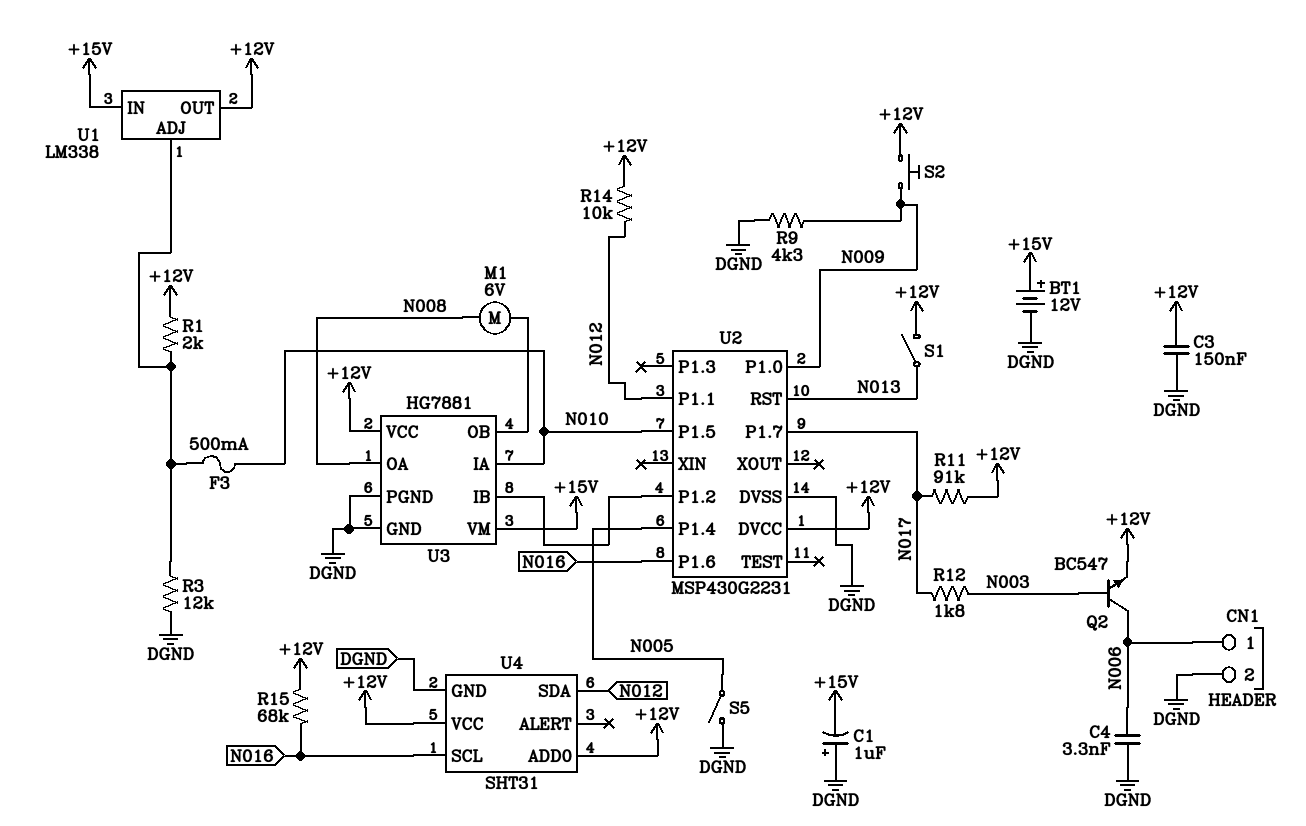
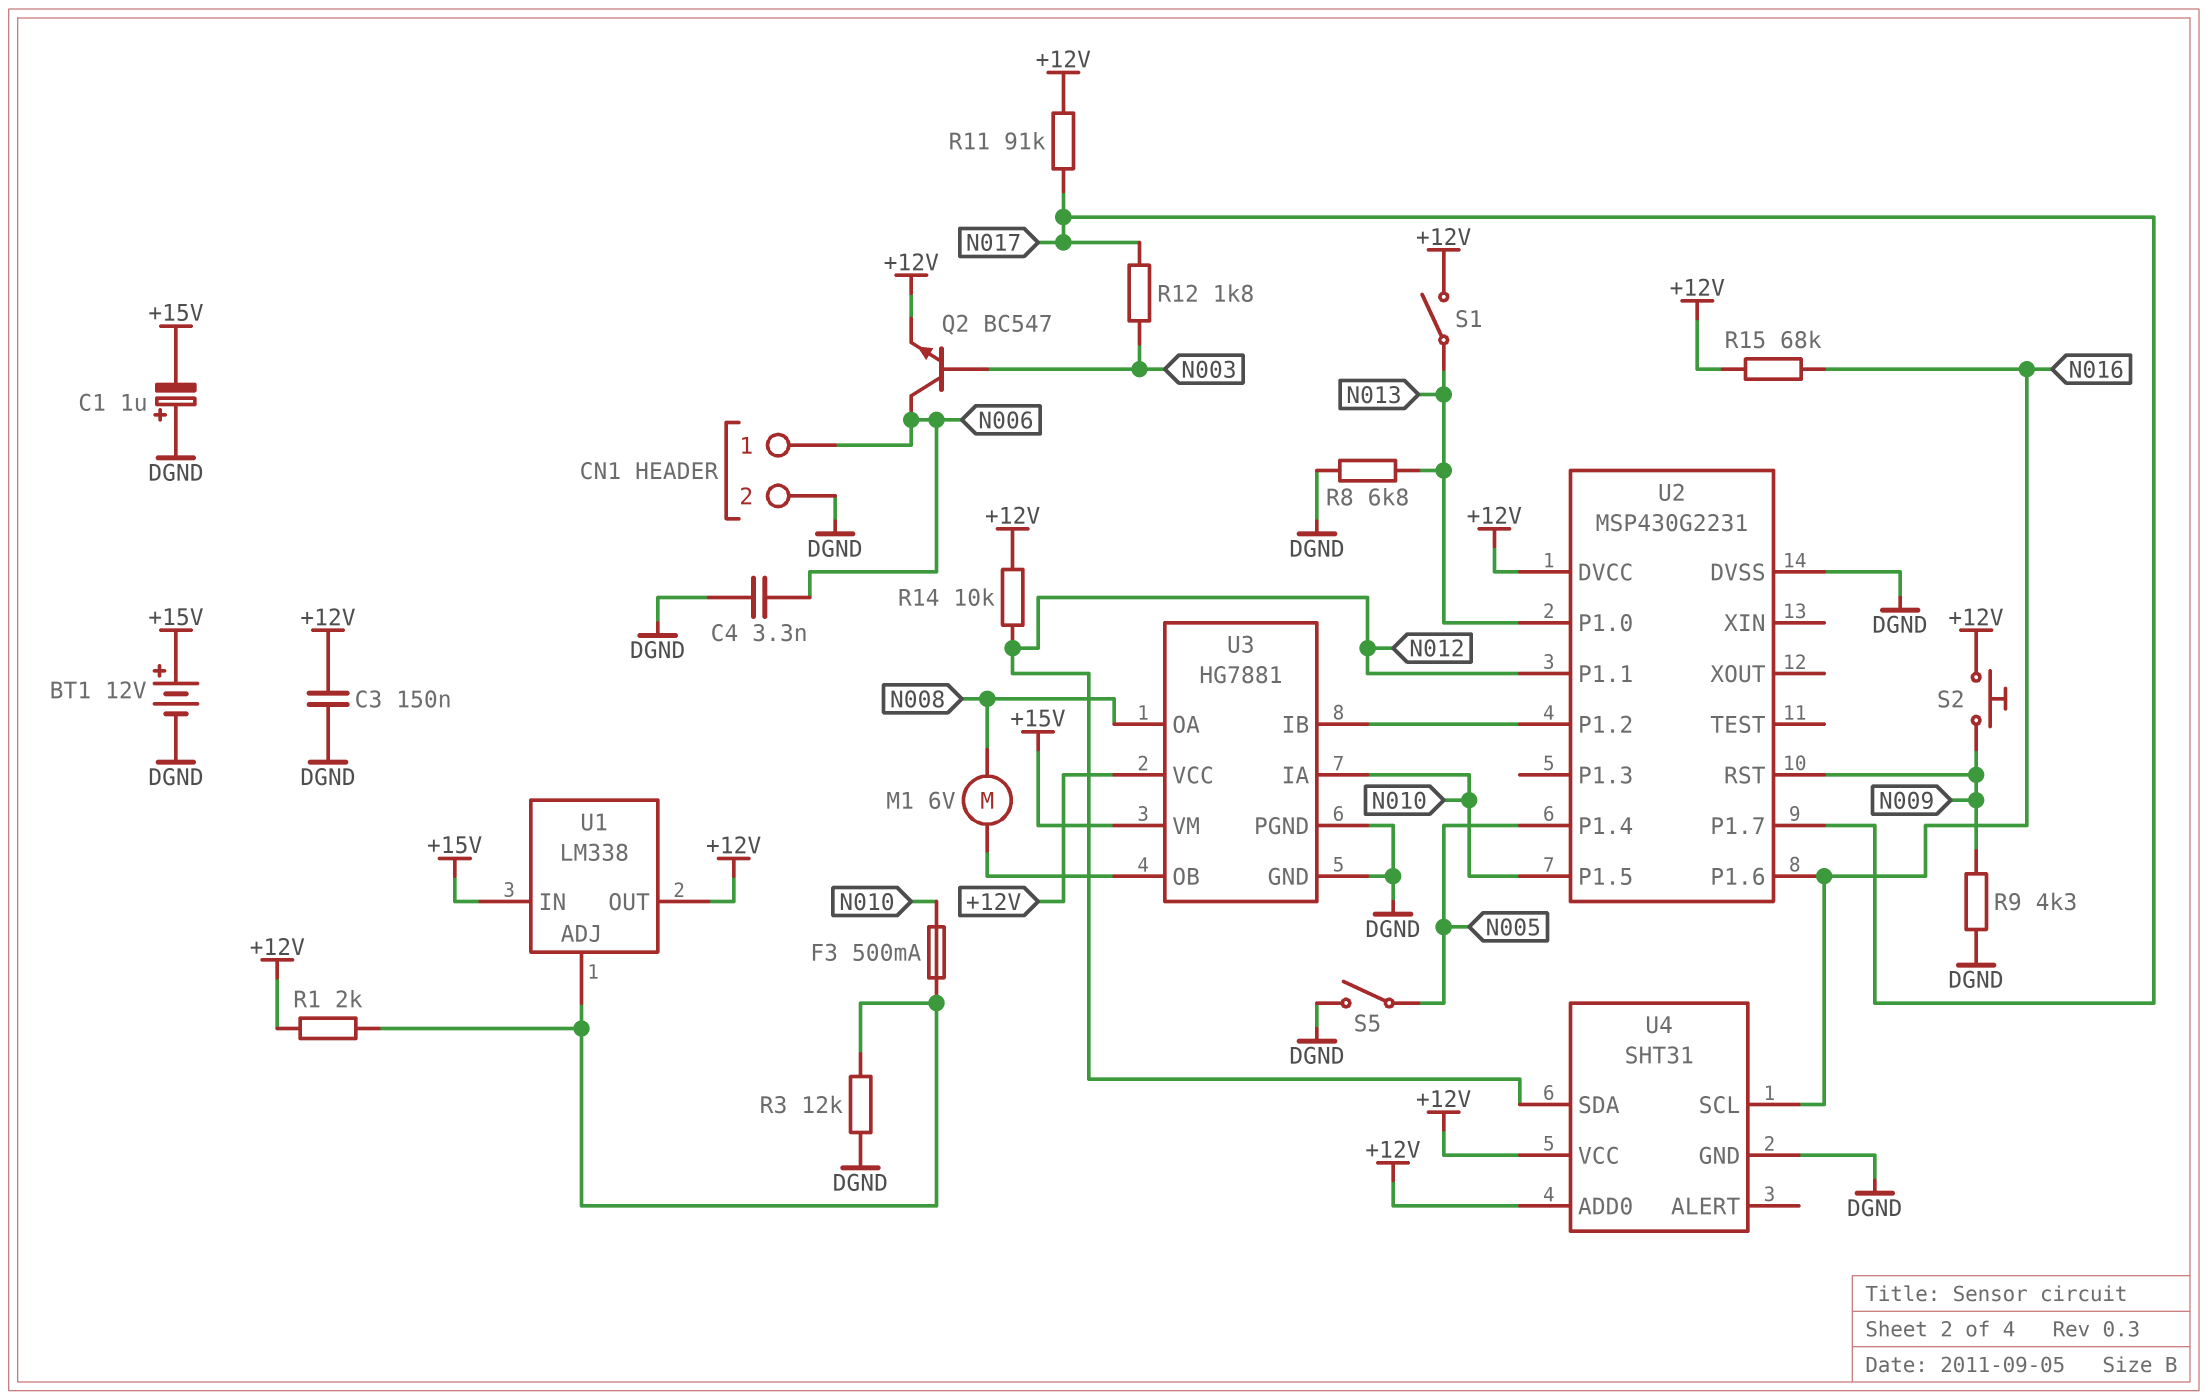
R8: none -> 6.8k (DGND, N013)
U2 pin P1.0: N009 -> N013
U2 pin RST: N013 -> N009

